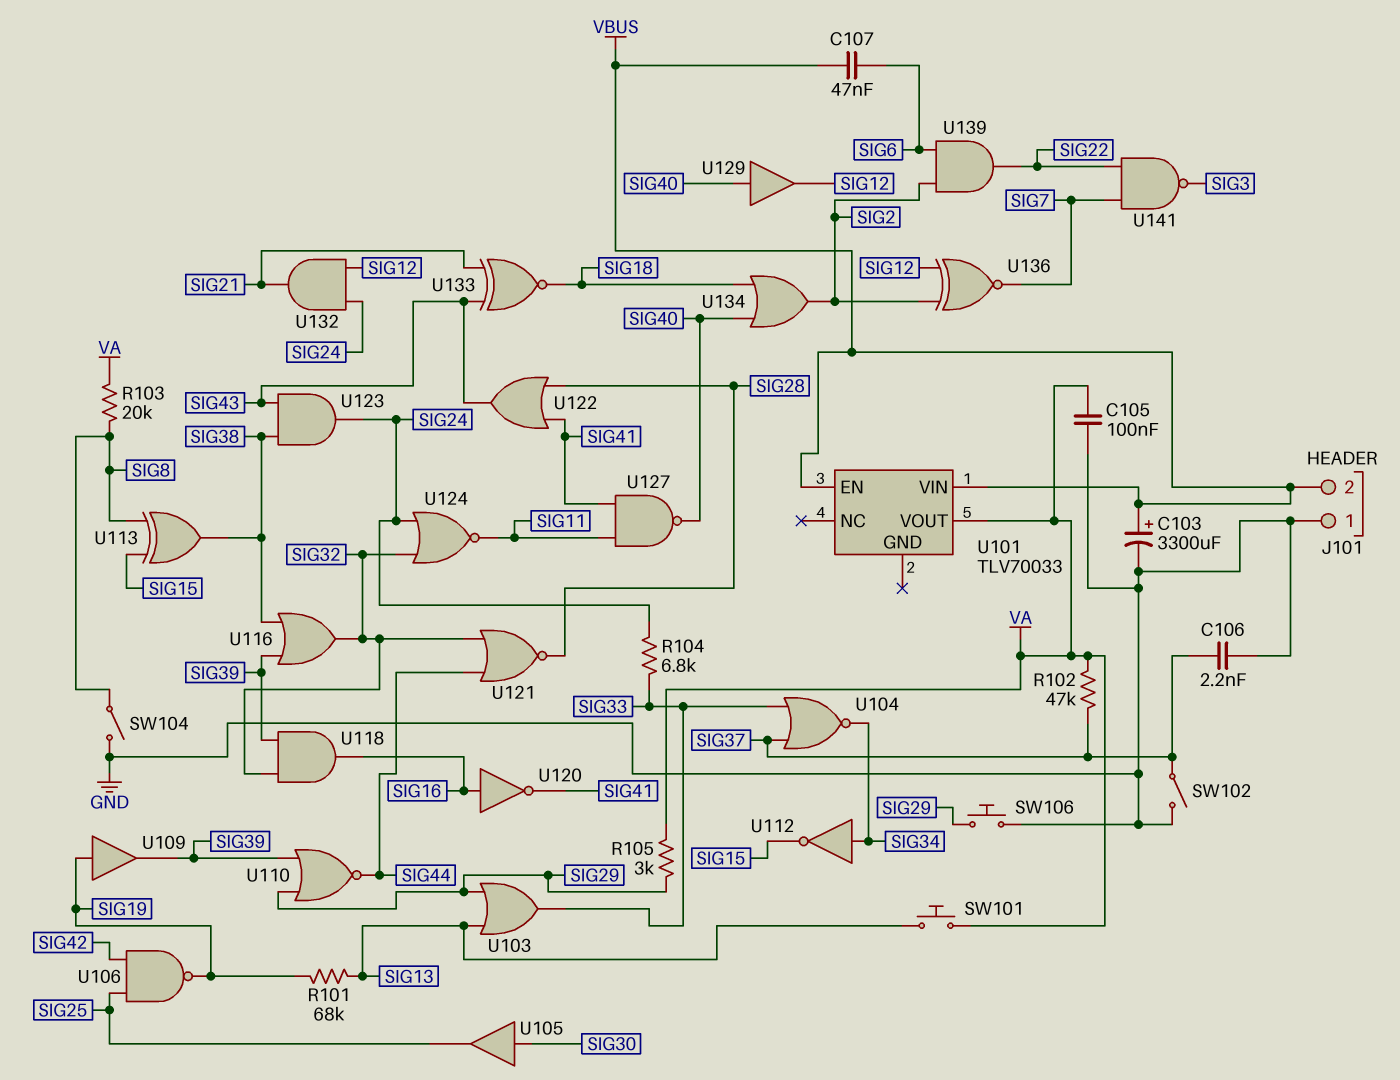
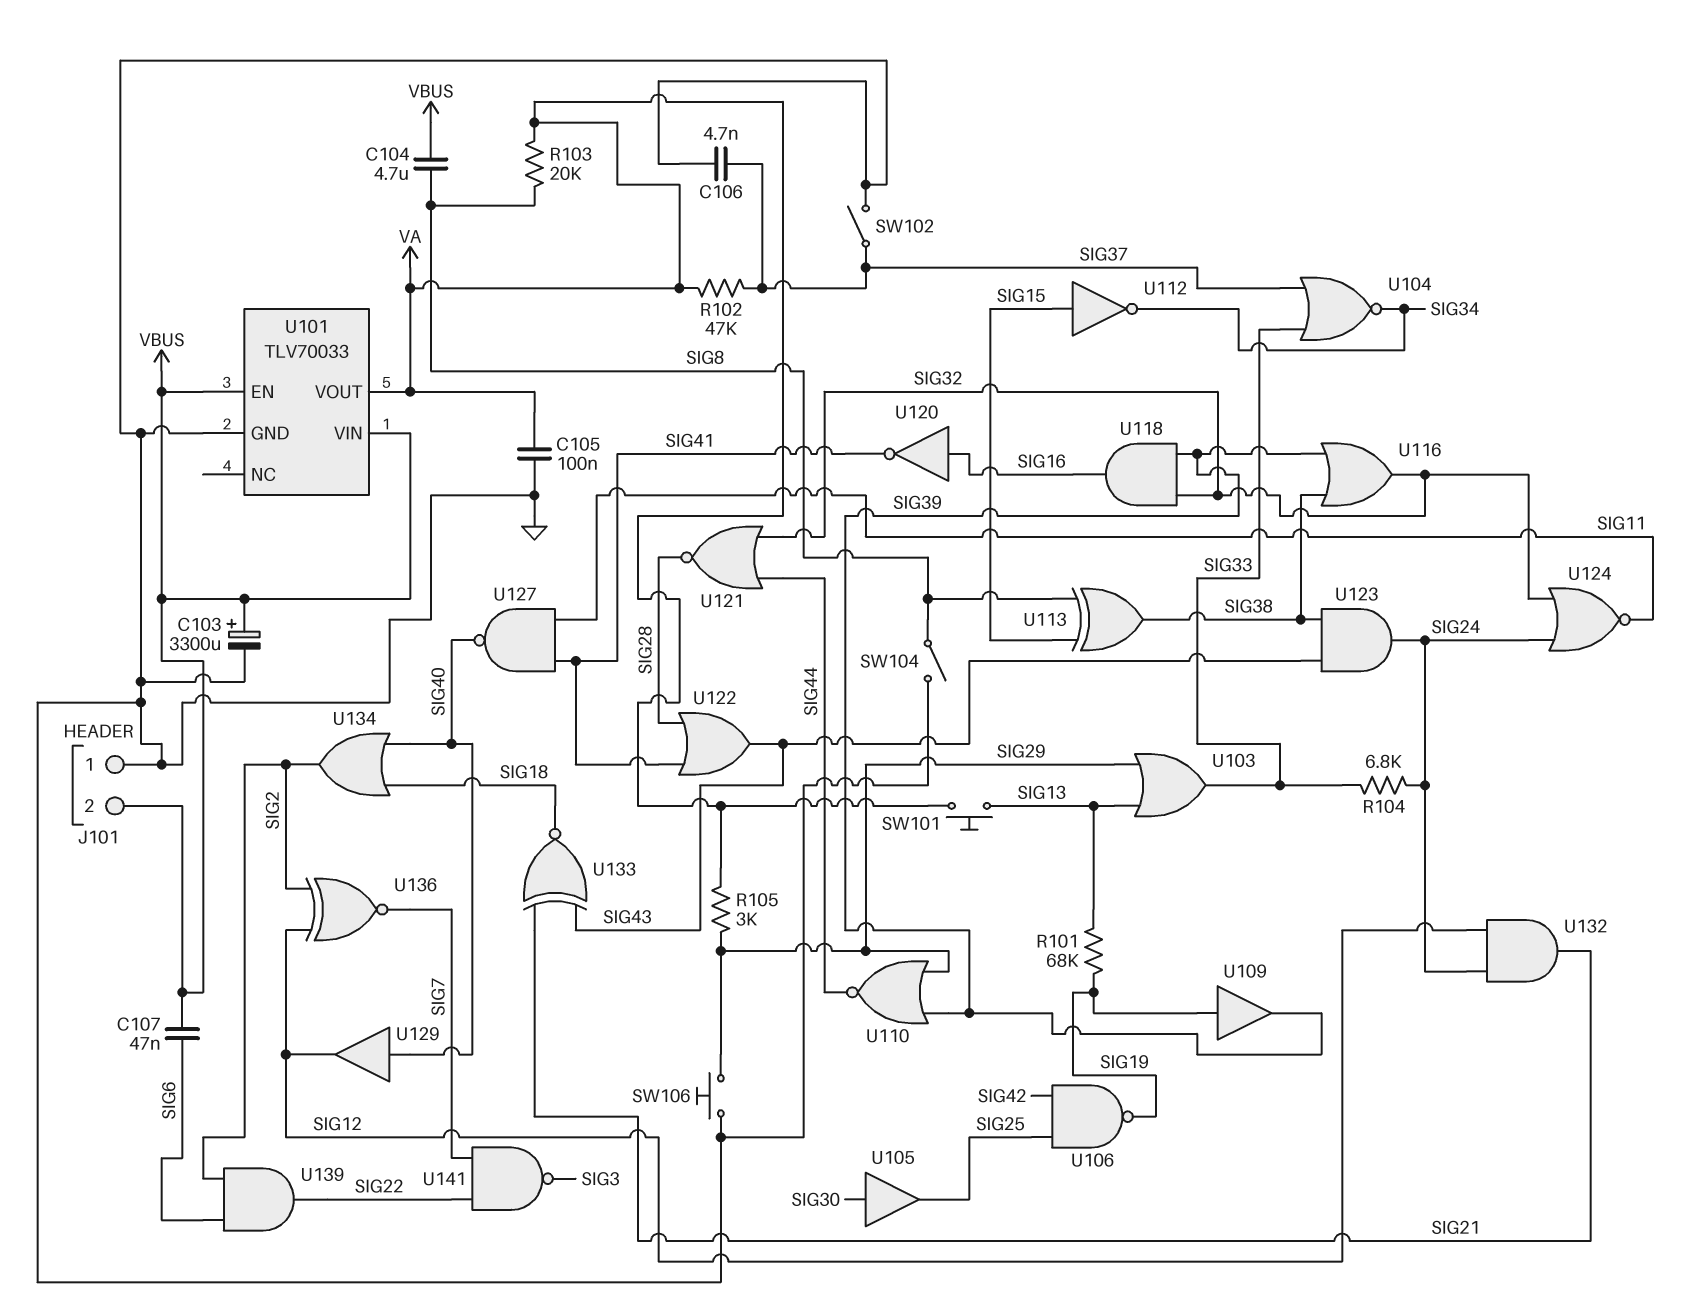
C104: none -> 4.7uF (SIG8, VBUS)
C106: 2.2nF (GND, SIG37) -> 4.7nF (GND, SIG37)
U101 pin GND: none -> GND
U112: NOT (in SIG34, out SIG15) -> NOT (in SIG15, out SIG34)

